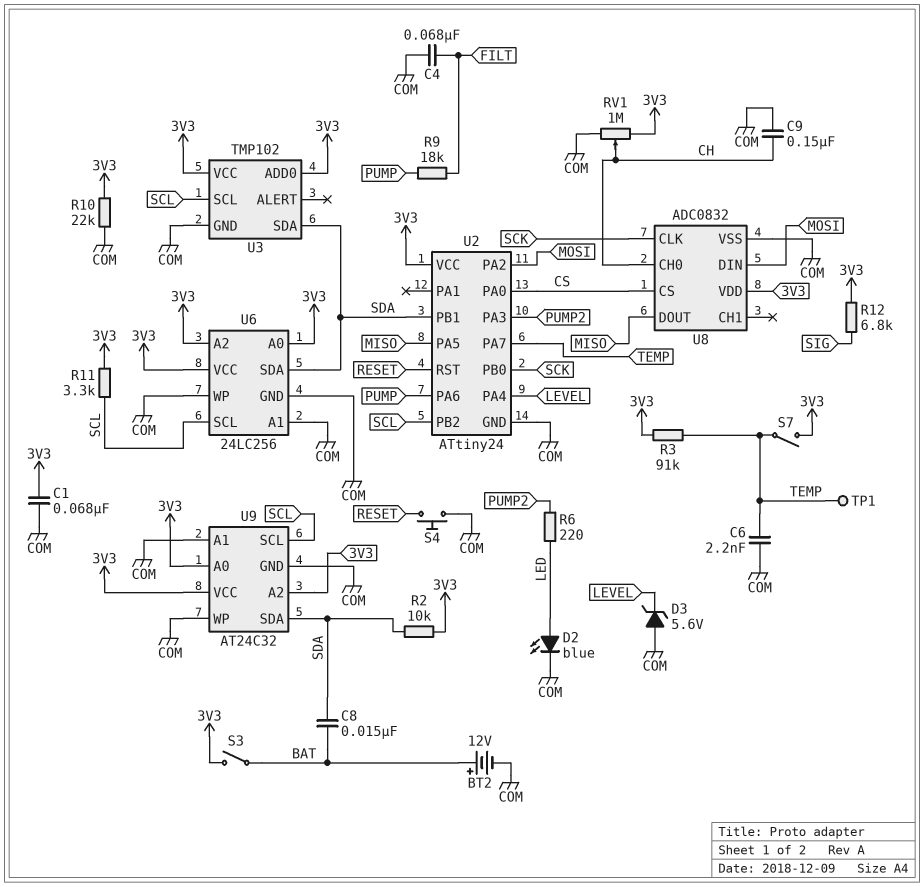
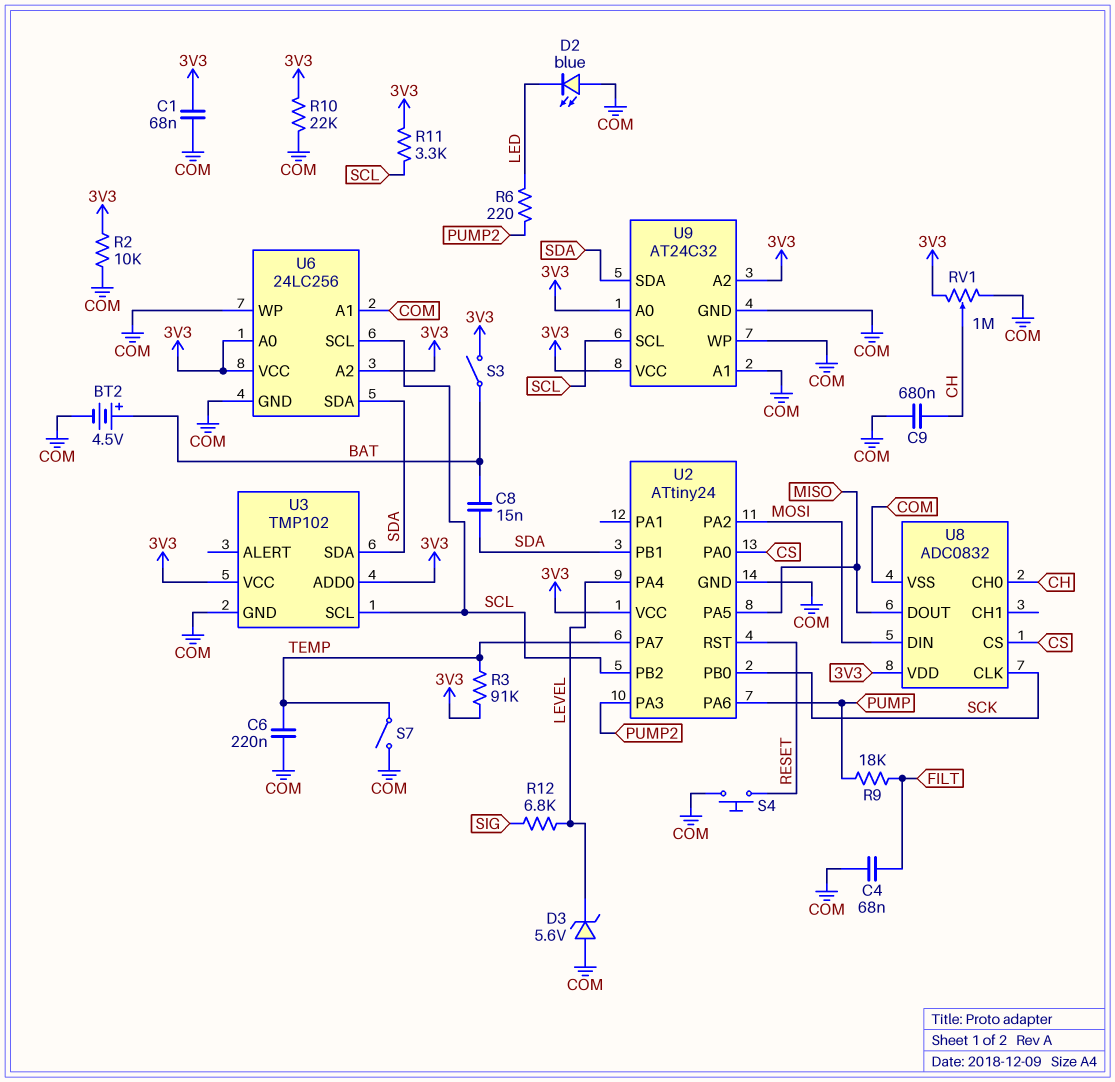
BT2: 12V (plus BAT, minus COM) -> 4.5V (plus BAT, minus COM)
C6: 2.2nF (COM, TEMP) -> 220nF (COM, TEMP)
C9: 150nF (CH, COM) -> 680nF (CH, COM)
D2: LED blue (A LED, K COM) -> LED blue (A COM, K LED)
R2: 10k (3V3, SDA) -> 10k (3V3, COM)
R12: 6.8k (3V3, SIG) -> 6.8k (LEVEL, SIG)
S7: switch (3V3, TEMP) -> switch (COM, TEMP)
TP1: test point (TEMP) -> none

